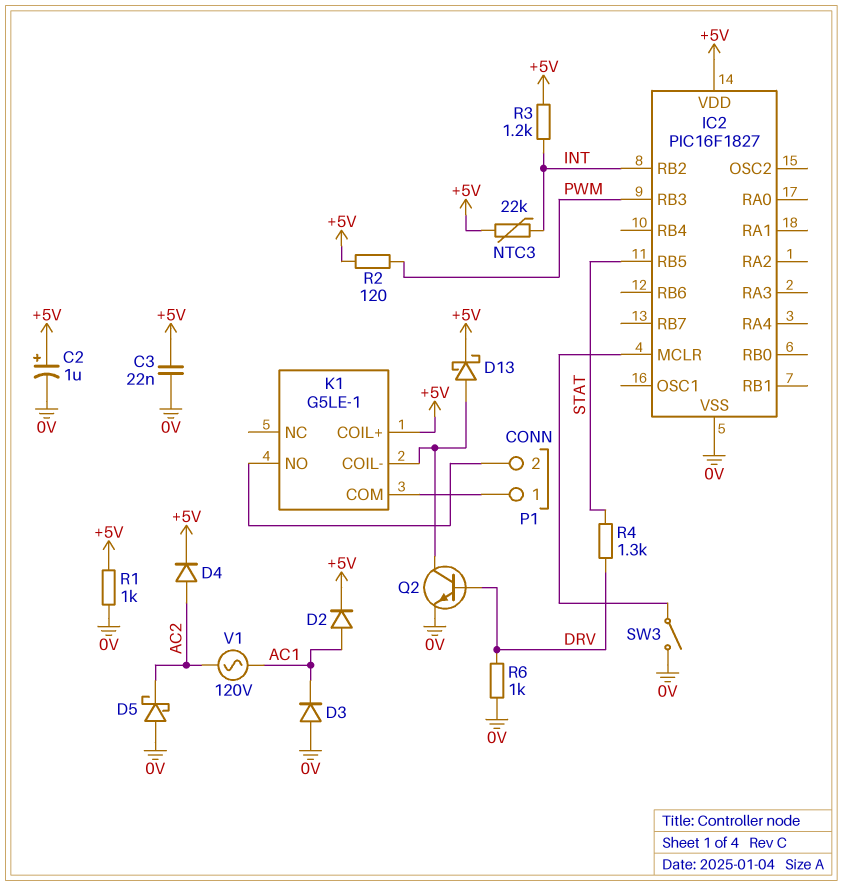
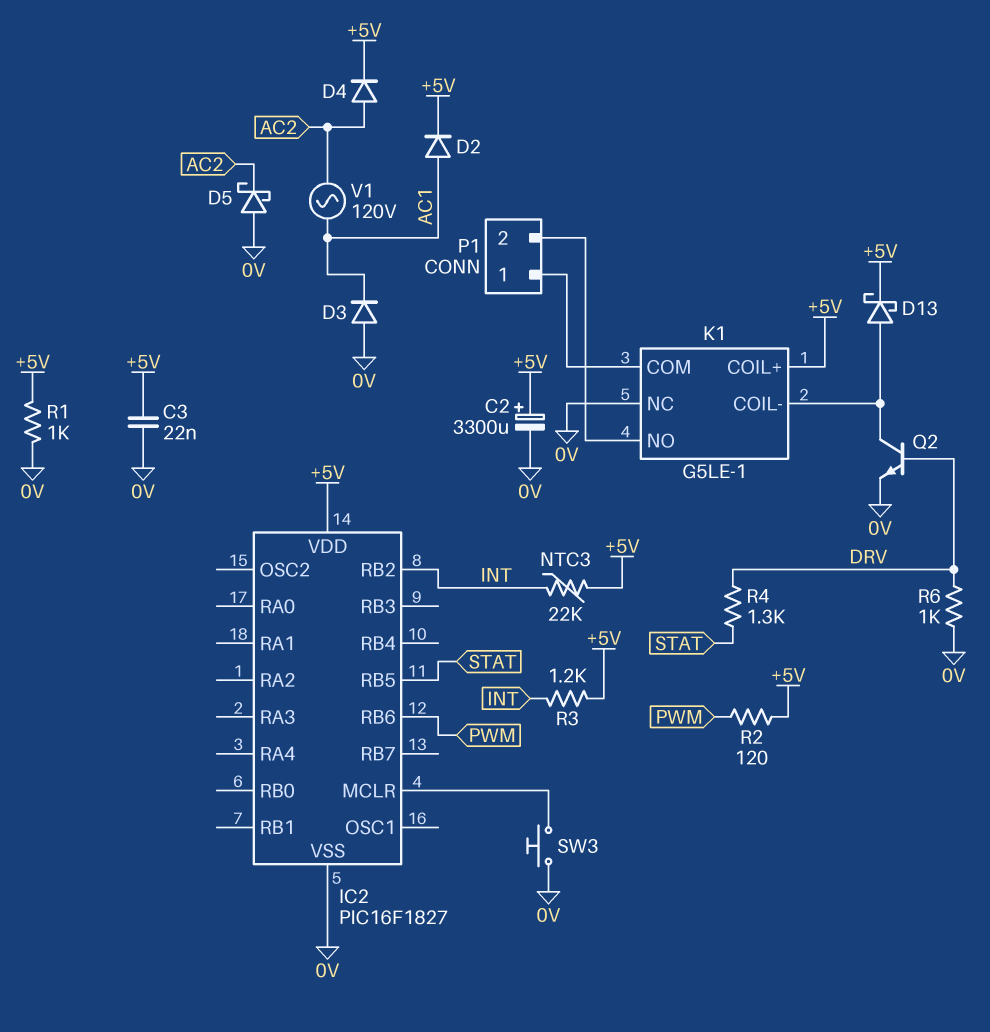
C2: 1uF (plus +5V, minus 0V) -> 3300uF (plus +5V, minus 0V)
IC2 pin RB3: PWM -> none
IC2 pin RB6: none -> PWM
K1 pin NC: none -> 0V
SW3: switch (0V, IC2/MCLR) -> button (0V, IC2/MCLR)

